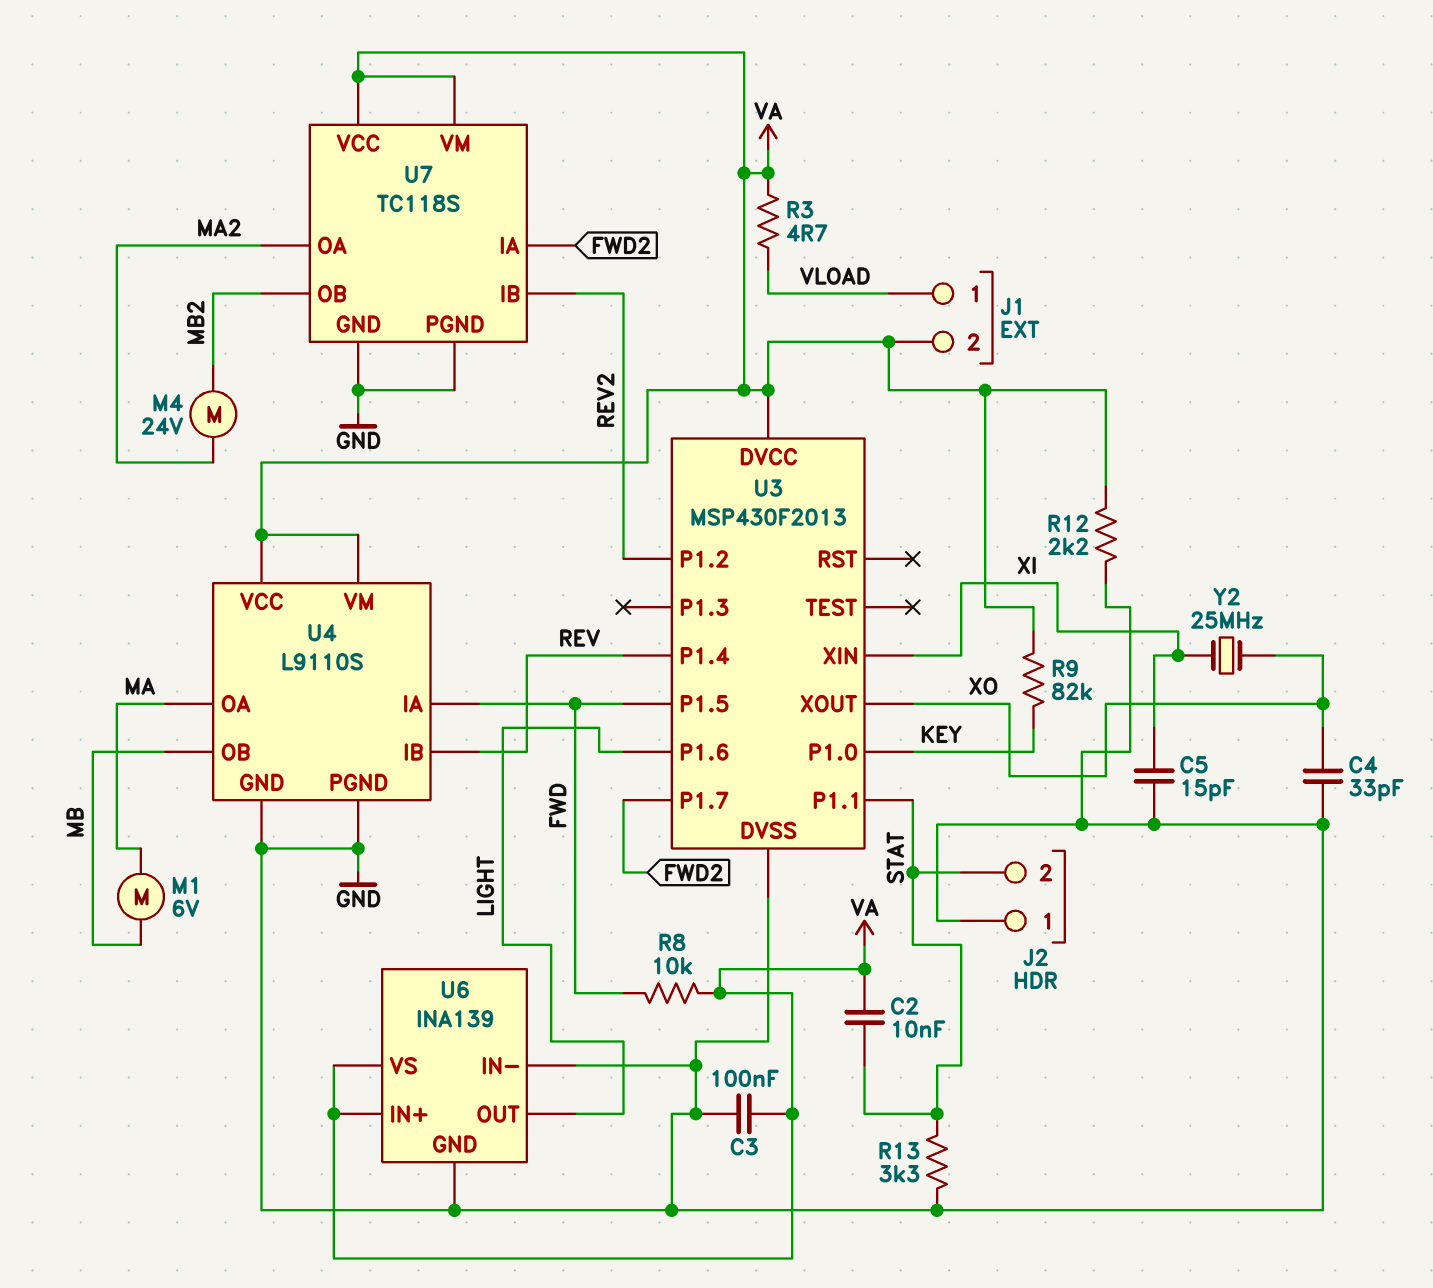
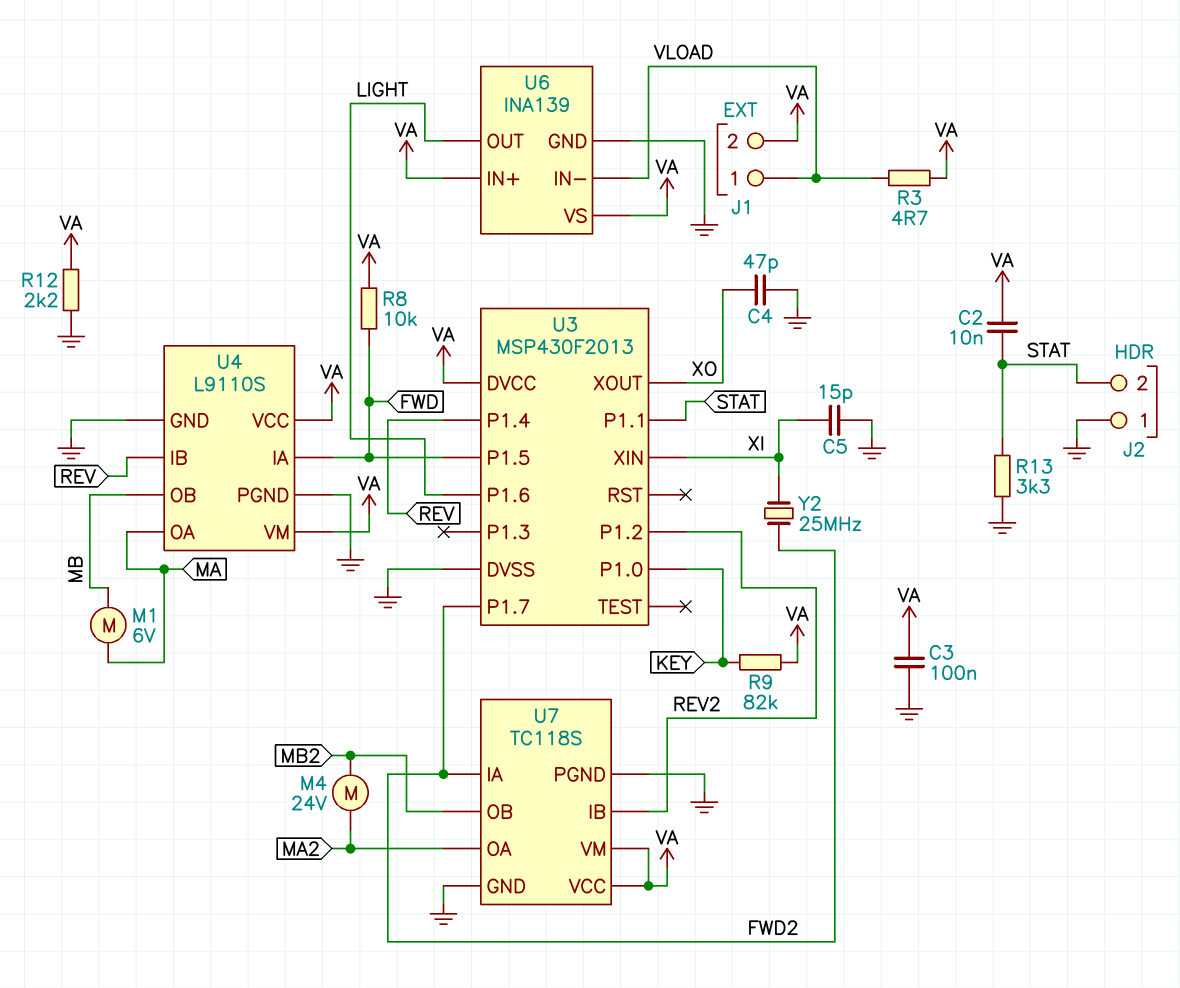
C4: 33pF (GND, XO) -> 47pF (GND, XO)
U6 pin IN-: GND -> VLOAD
Y2: 25MHz (XI, XO) -> 25MHz (FWD2, XI)

